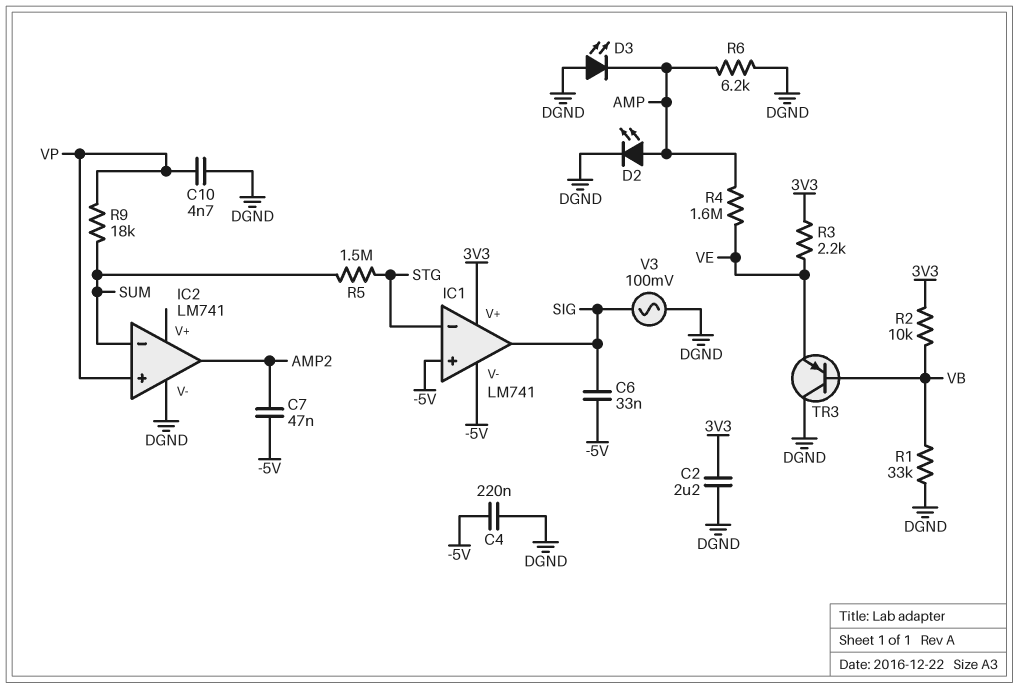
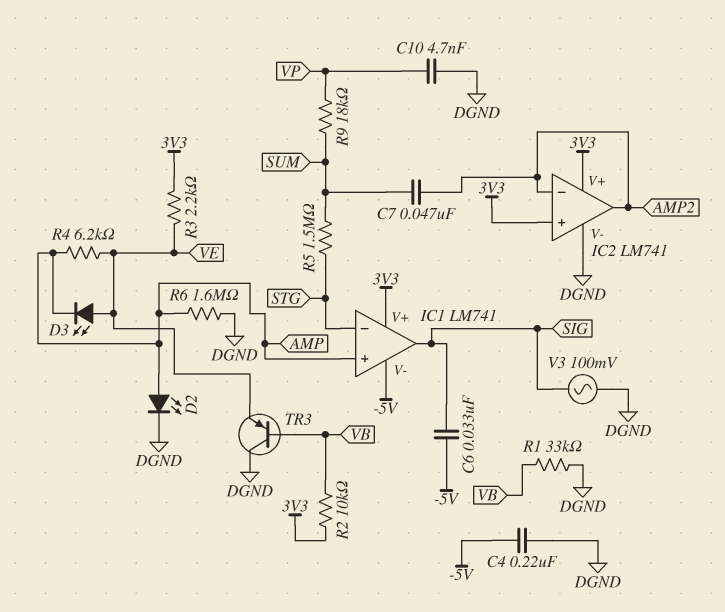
C2: 2.2uF (3V3, DGND) -> none
C7: 47nF (-5V, AMP2) -> 47nF (AMP2, SUM)
D3: LED (A DGND, K AMP) -> LED (A VE, K AMP)
IC1 pin in+: -5V -> AMP
IC2 pin V+: none -> 3V3
IC2 pin in+: VP -> 3V3
IC2 pin in-: SUM -> AMP2
R4: 1.6M (AMP, VE) -> 6.2k (AMP, VE)
R6: 6.2k (AMP, DGND) -> 1.6M (AMP, DGND)

